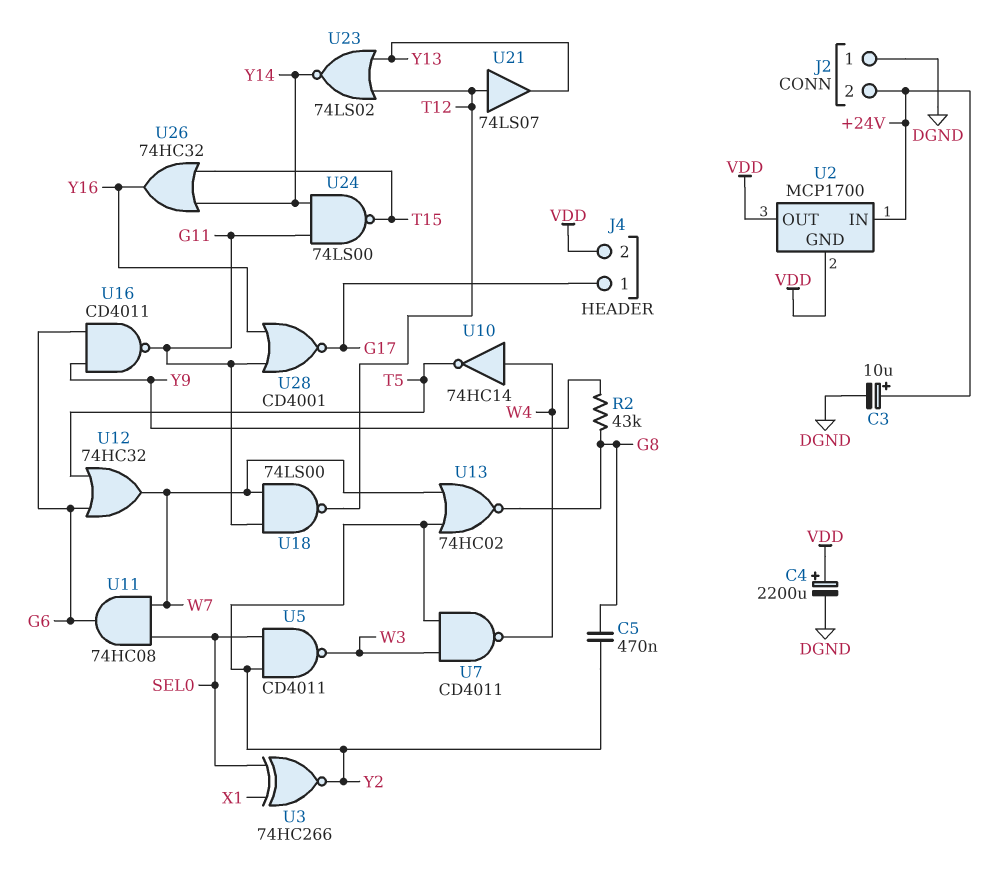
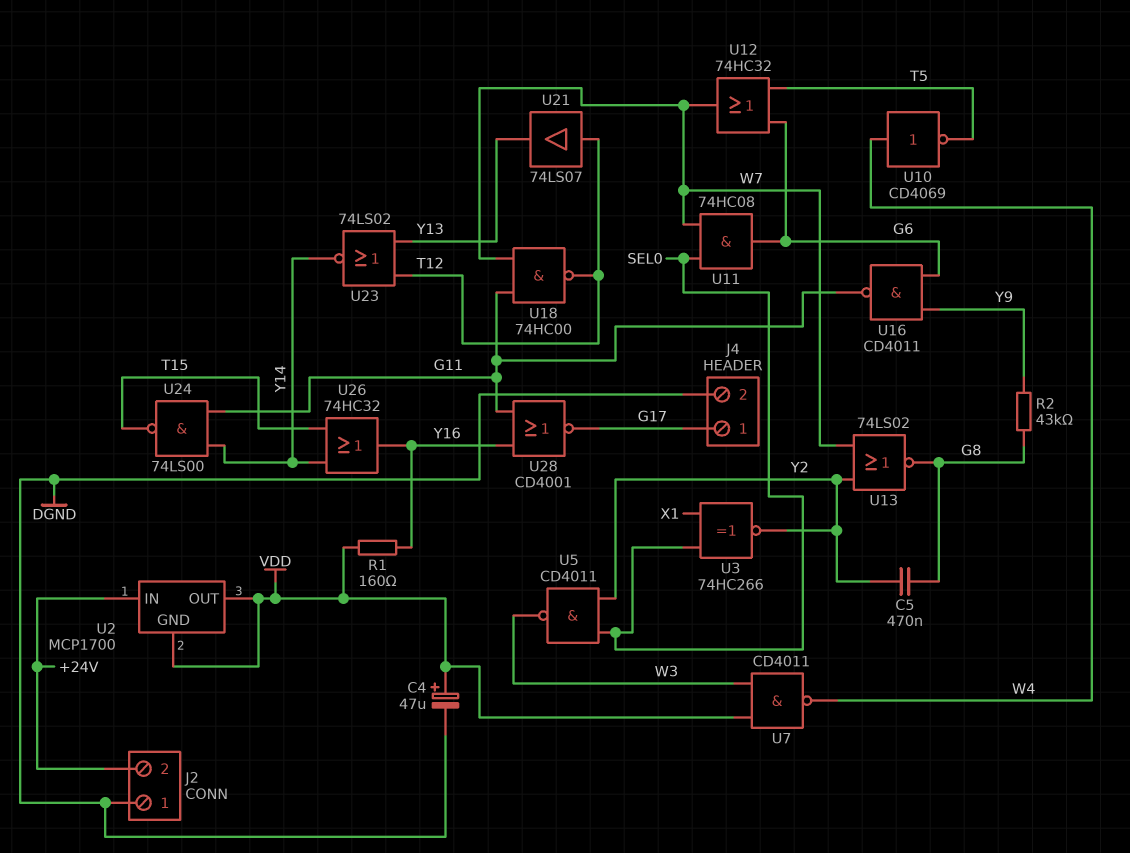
C3: 10uF (plus +24V, minus DGND) -> none
C4: 2200uF (plus VDD, minus DGND) -> 47uF (plus VDD, minus DGND)
J4 pin 2: VDD -> DGND
R1: none -> 160 (VDD, Y16)
U7: NAND CD4011 (in W3, in Y2, out W4) -> NAND CD4011 (in VDD, in W3, out W4)
U10: NOT 74HC14 (in W4, out T5) -> NOT CD4069 (in W4, out T5)
U13: NOR 74HC02 (in W7, in Y2, out G8) -> NOR 74LS02 (in W7, in Y2, out G8)
U18: NAND 74LS00 (in G11, in W7, out T12) -> NAND 74HC00 (in G11, in W7, out T12)

